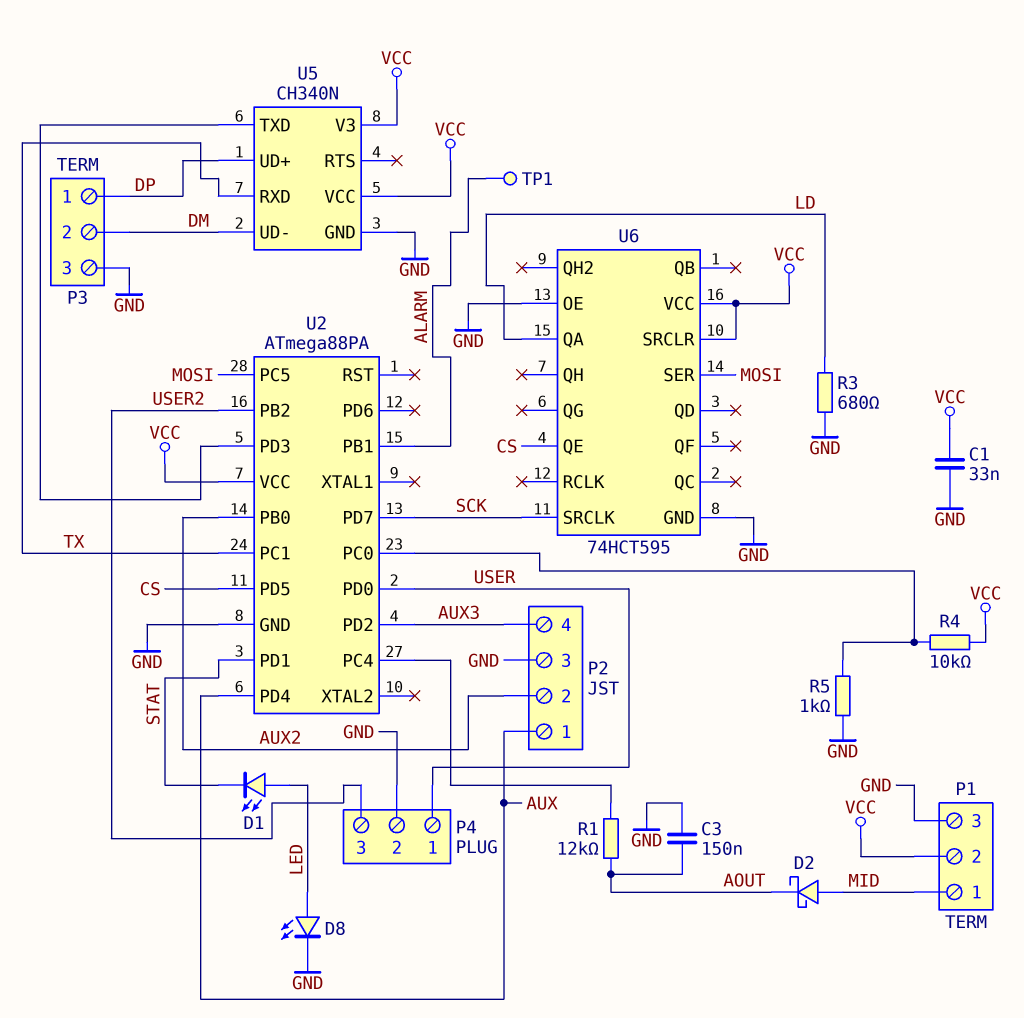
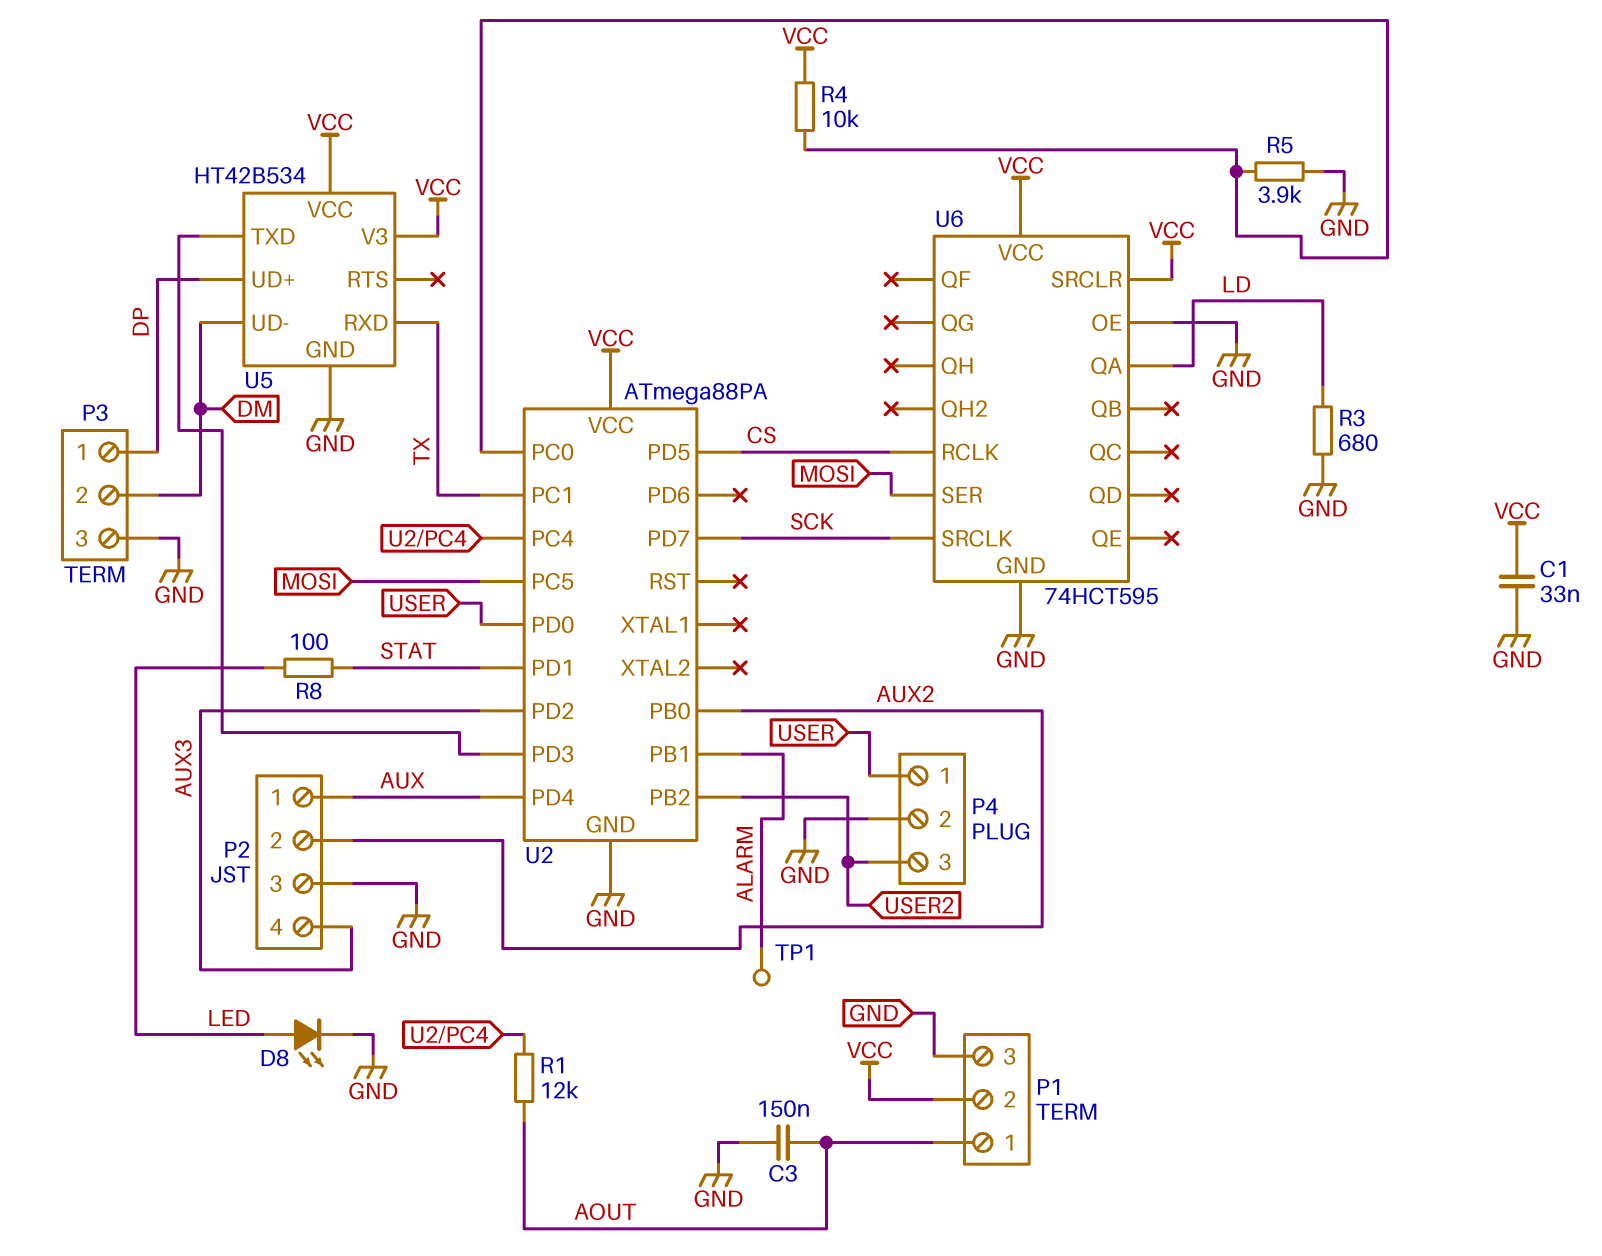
D1: LED (A LED, K STAT) -> none
D2: schottky (A MID, K AOUT) -> none
P1 pin 1: MID -> AOUT
R5: 1k (GND, U2/PC0) -> 3.9k (GND, U2/PC0)
R8: none -> 100 (LED, STAT)
U5: CH340N -> HT42B534
U6 pin QE: CS -> none
U6 pin RCLK: none -> CS

